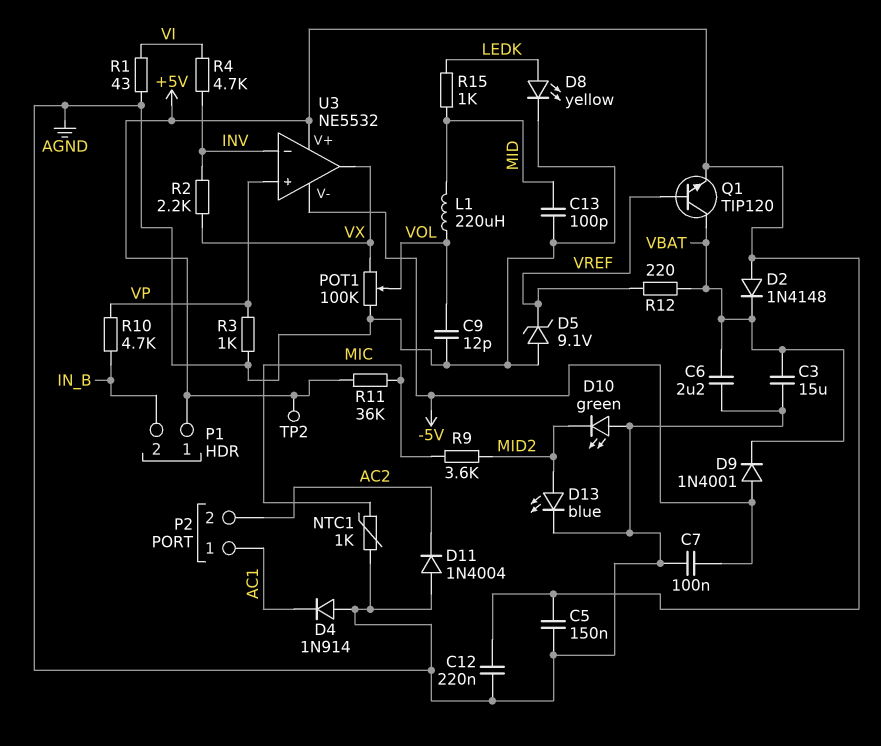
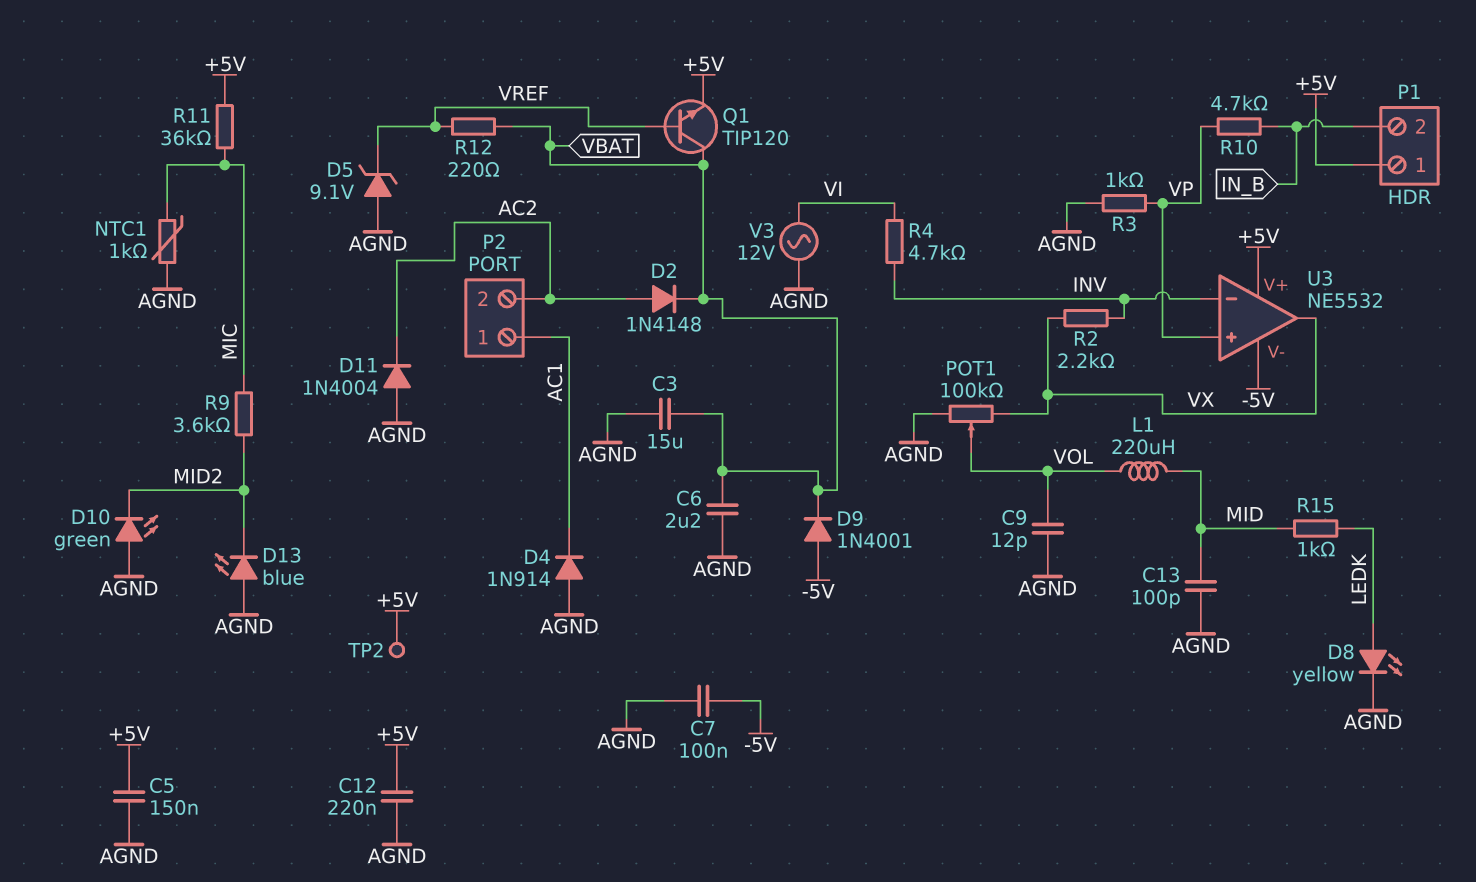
D2: diode 1N4148 (A +5V, K VBAT) -> diode 1N4148 (A AC2, K VBAT)
D13: LED blue (A MID2, K AGND) -> LED blue (A AGND, K MID2)
R1: 43 (AGND, VI) -> none
V3: none -> AC 12V (AGND, VI)

